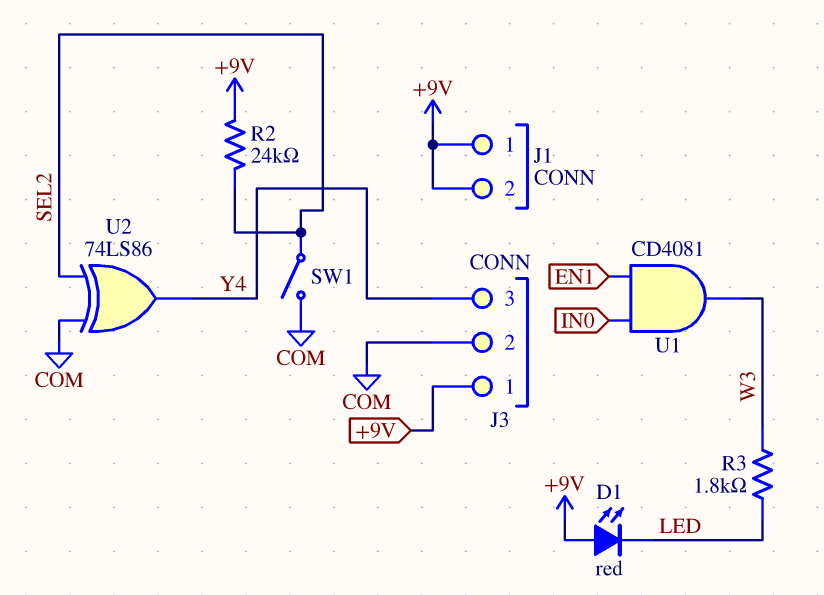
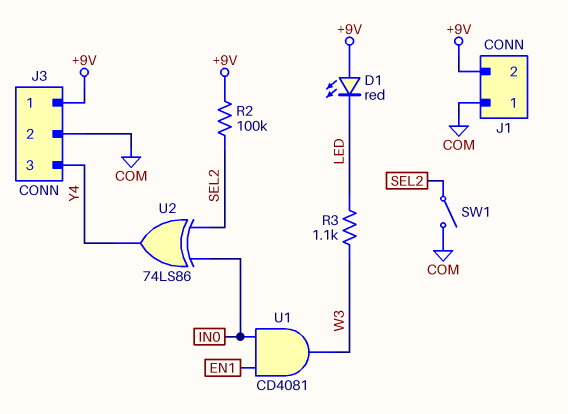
J1 pin 1: +9V -> COM
R2: 24k (+9V, SEL2) -> 100k (+9V, SEL2)
R3: 1.8k (LED, W3) -> 1.1k (LED, W3)
U2: XOR 74LS86 (in COM, in SEL2, out Y4) -> XOR 74LS86 (in IN0, in SEL2, out Y4)

